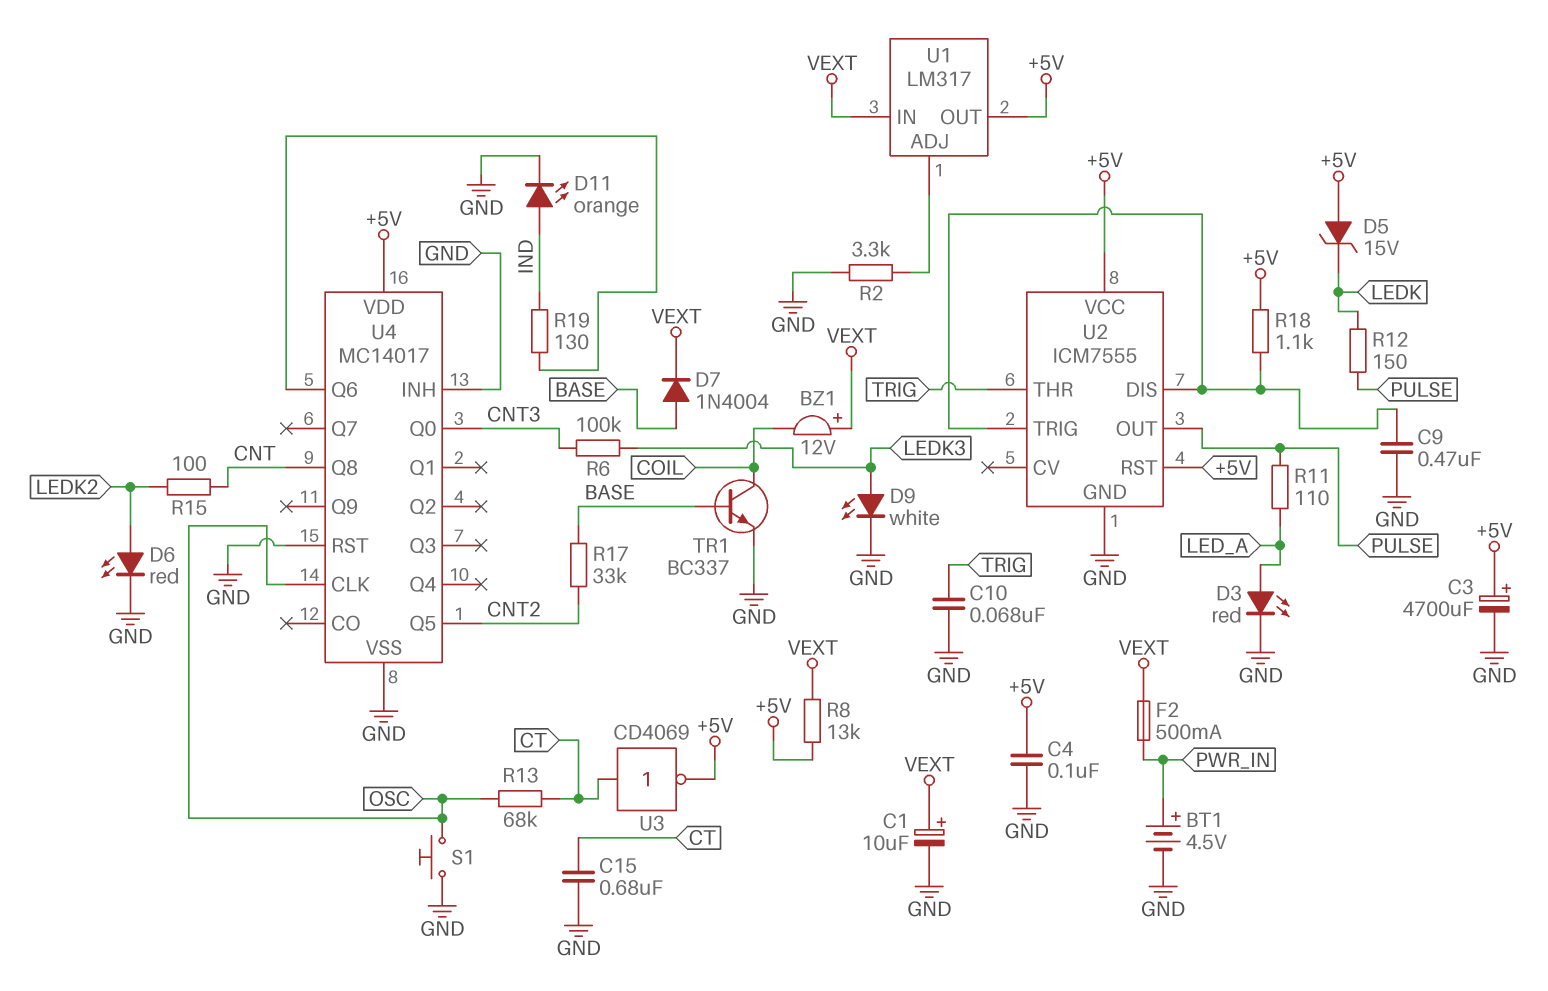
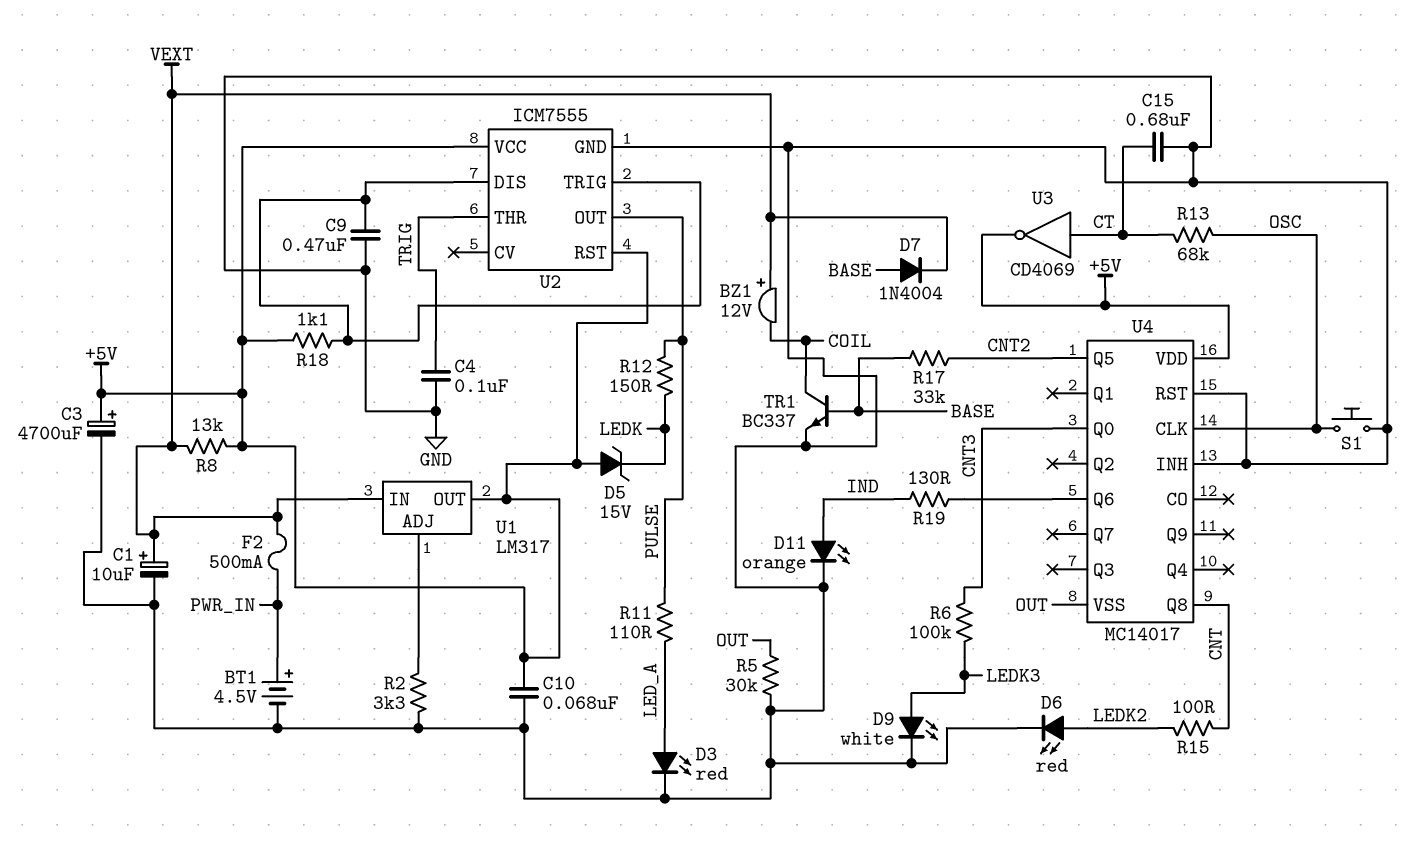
C4: 100nF (+5V, GND) -> 100nF (GND, TRIG)
C10: 68nF (GND, TRIG) -> 68nF (+5V, GND)
R5: none -> 30k (GND, OUT)
U4 pin VSS: GND -> OUT

